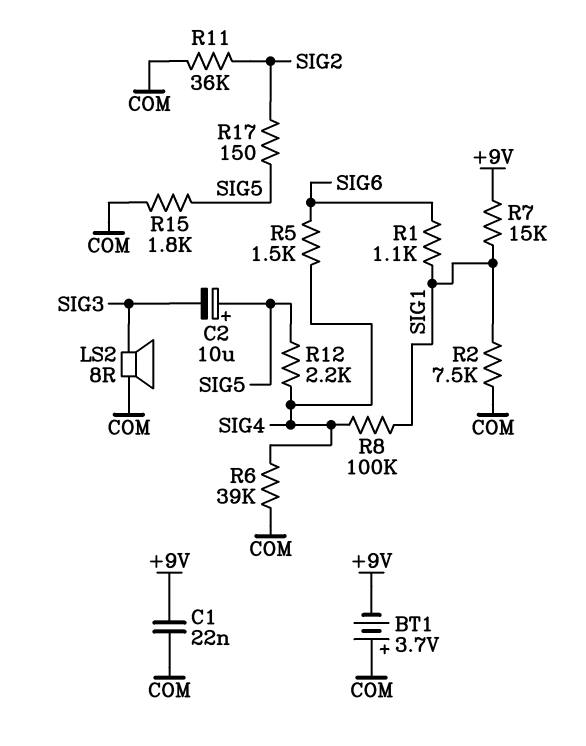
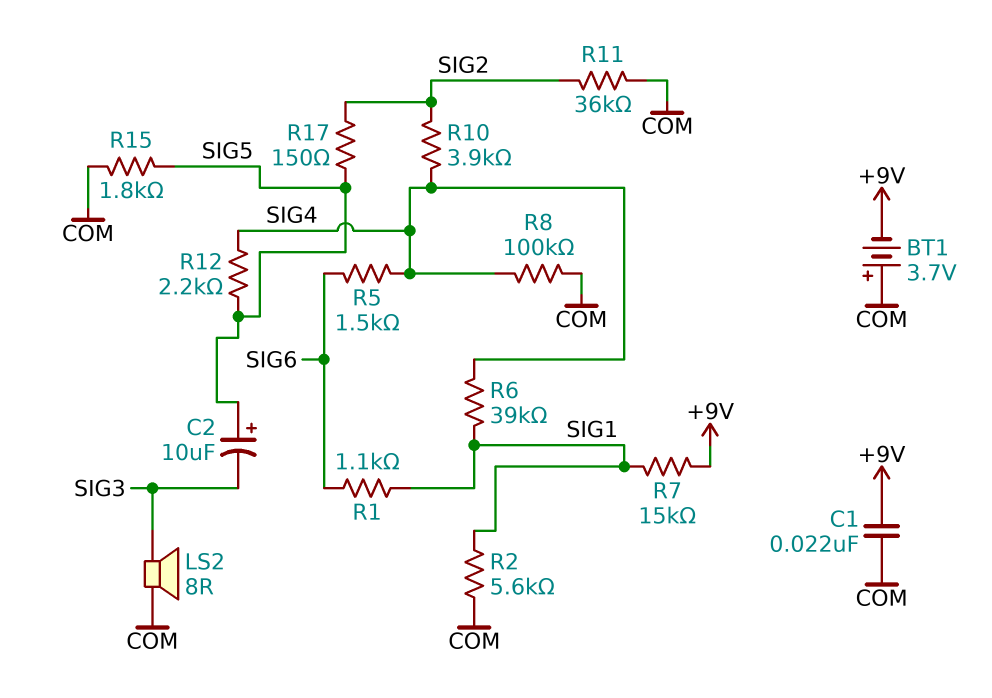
R2: 7.5k (COM, SIG1) -> 5.6k (COM, SIG1)
R6: 39k (COM, SIG4) -> 39k (SIG1, SIG4)
R8: 100k (SIG1, SIG4) -> 100k (COM, SIG4)
R10: none -> 3.9k (SIG2, SIG4)

